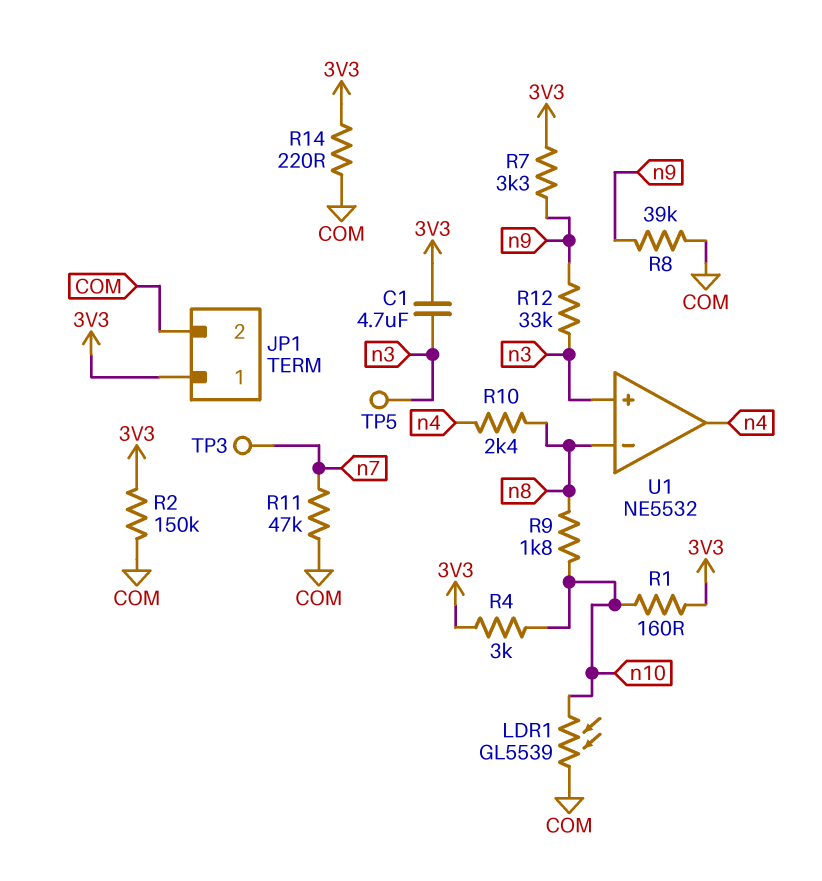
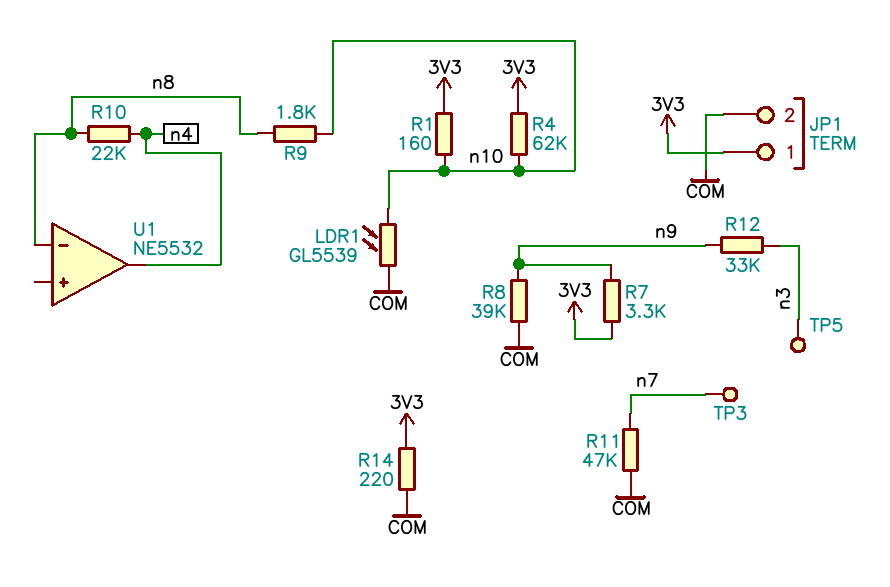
C1: 4.7uF (3V3, n3) -> none
R2: 150k (3V3, COM) -> none
R4: 3k (3V3, n10) -> 62k (3V3, n10)
R10: 2.4k (n4, n8) -> 22k (n4, n8)
U1 pin in+: n3 -> none

